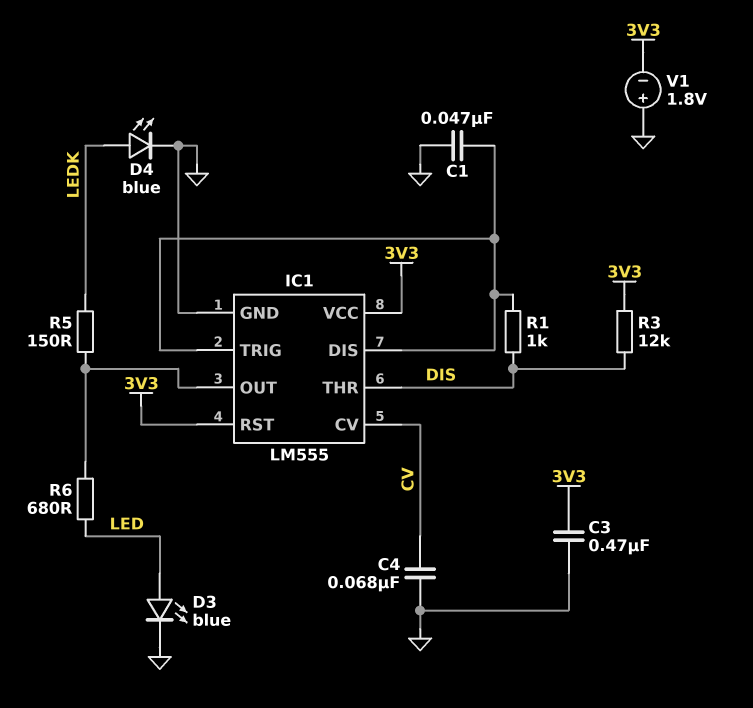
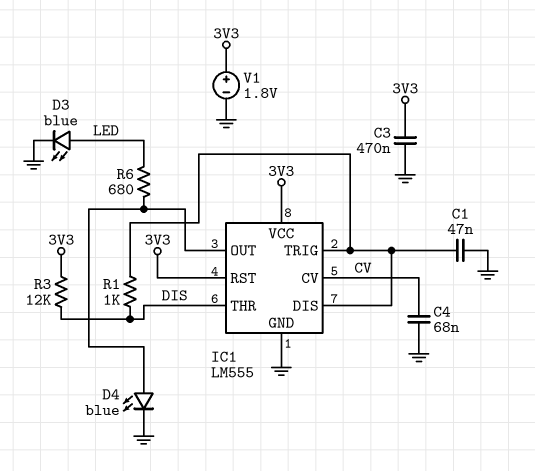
D4: LED blue (A LEDK, K GND) -> LED blue (A IC1/OUT, K GND)
R5: 150 (IC1/OUT, LEDK) -> none
V1: 1.8V (plus GND, minus 3V3) -> 1.8V (plus 3V3, minus GND)

